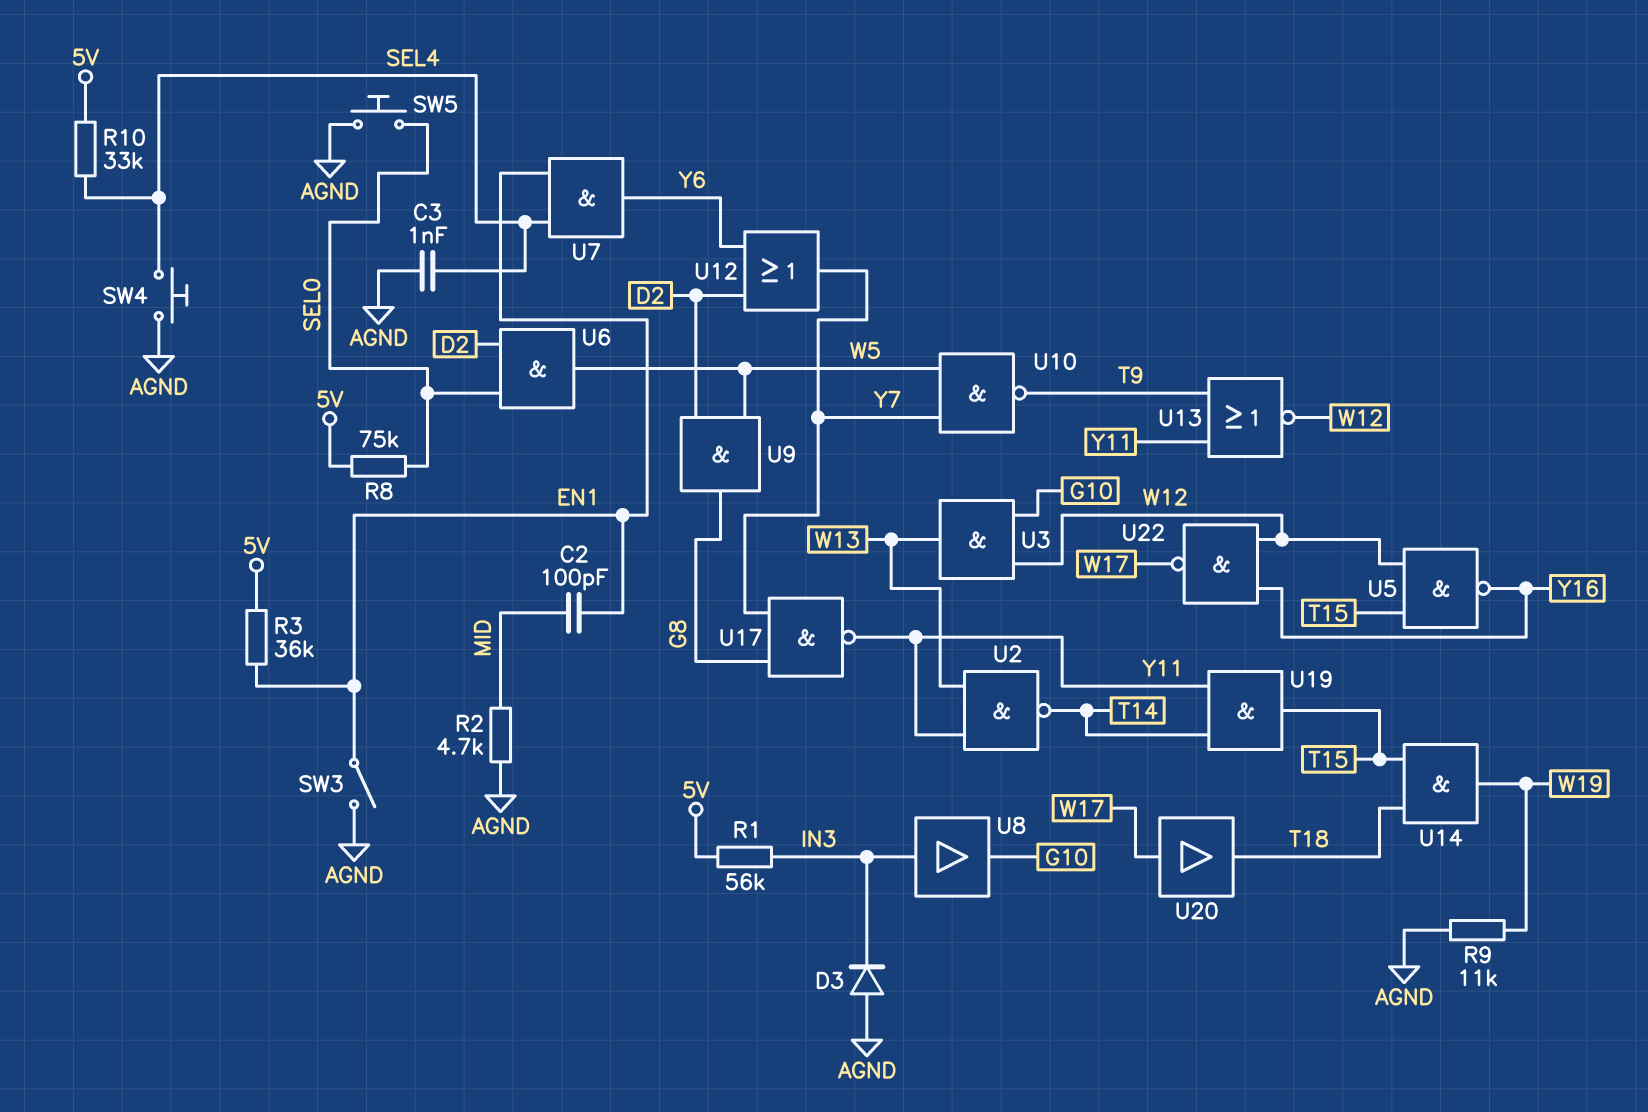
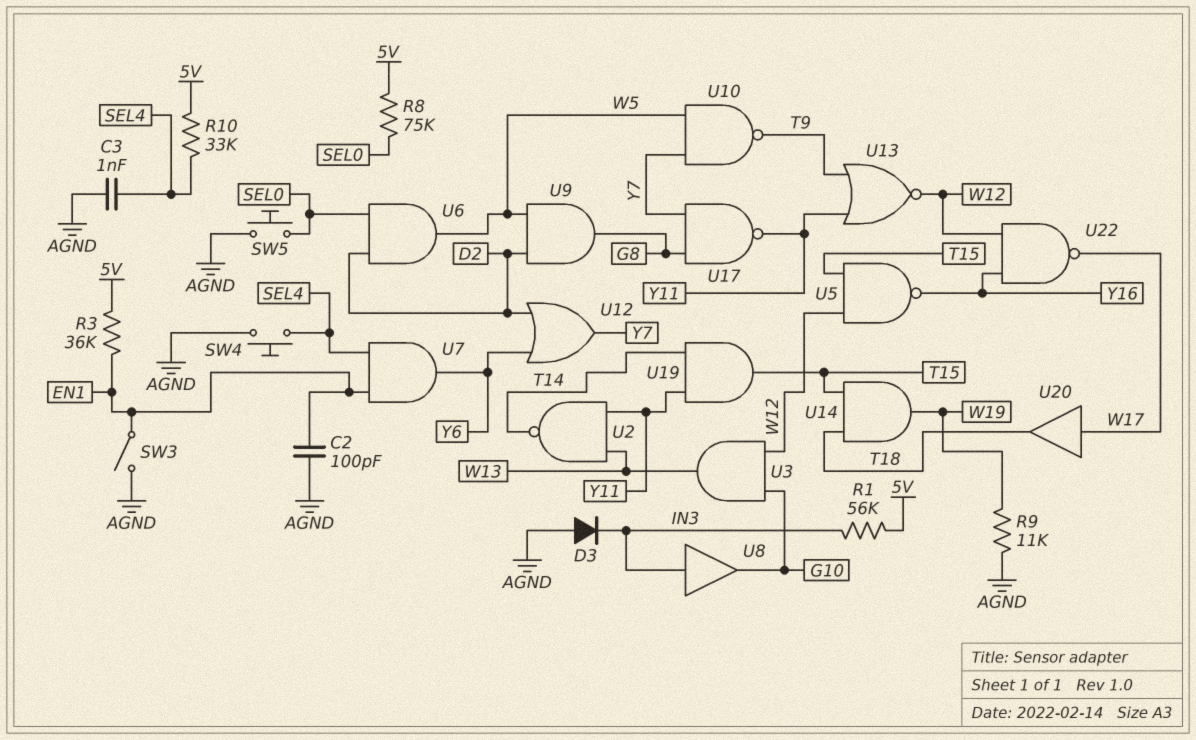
C2: 100pF (EN1, MID) -> 100pF (AGND, EN1)
R2: 4.7k (AGND, MID) -> none

